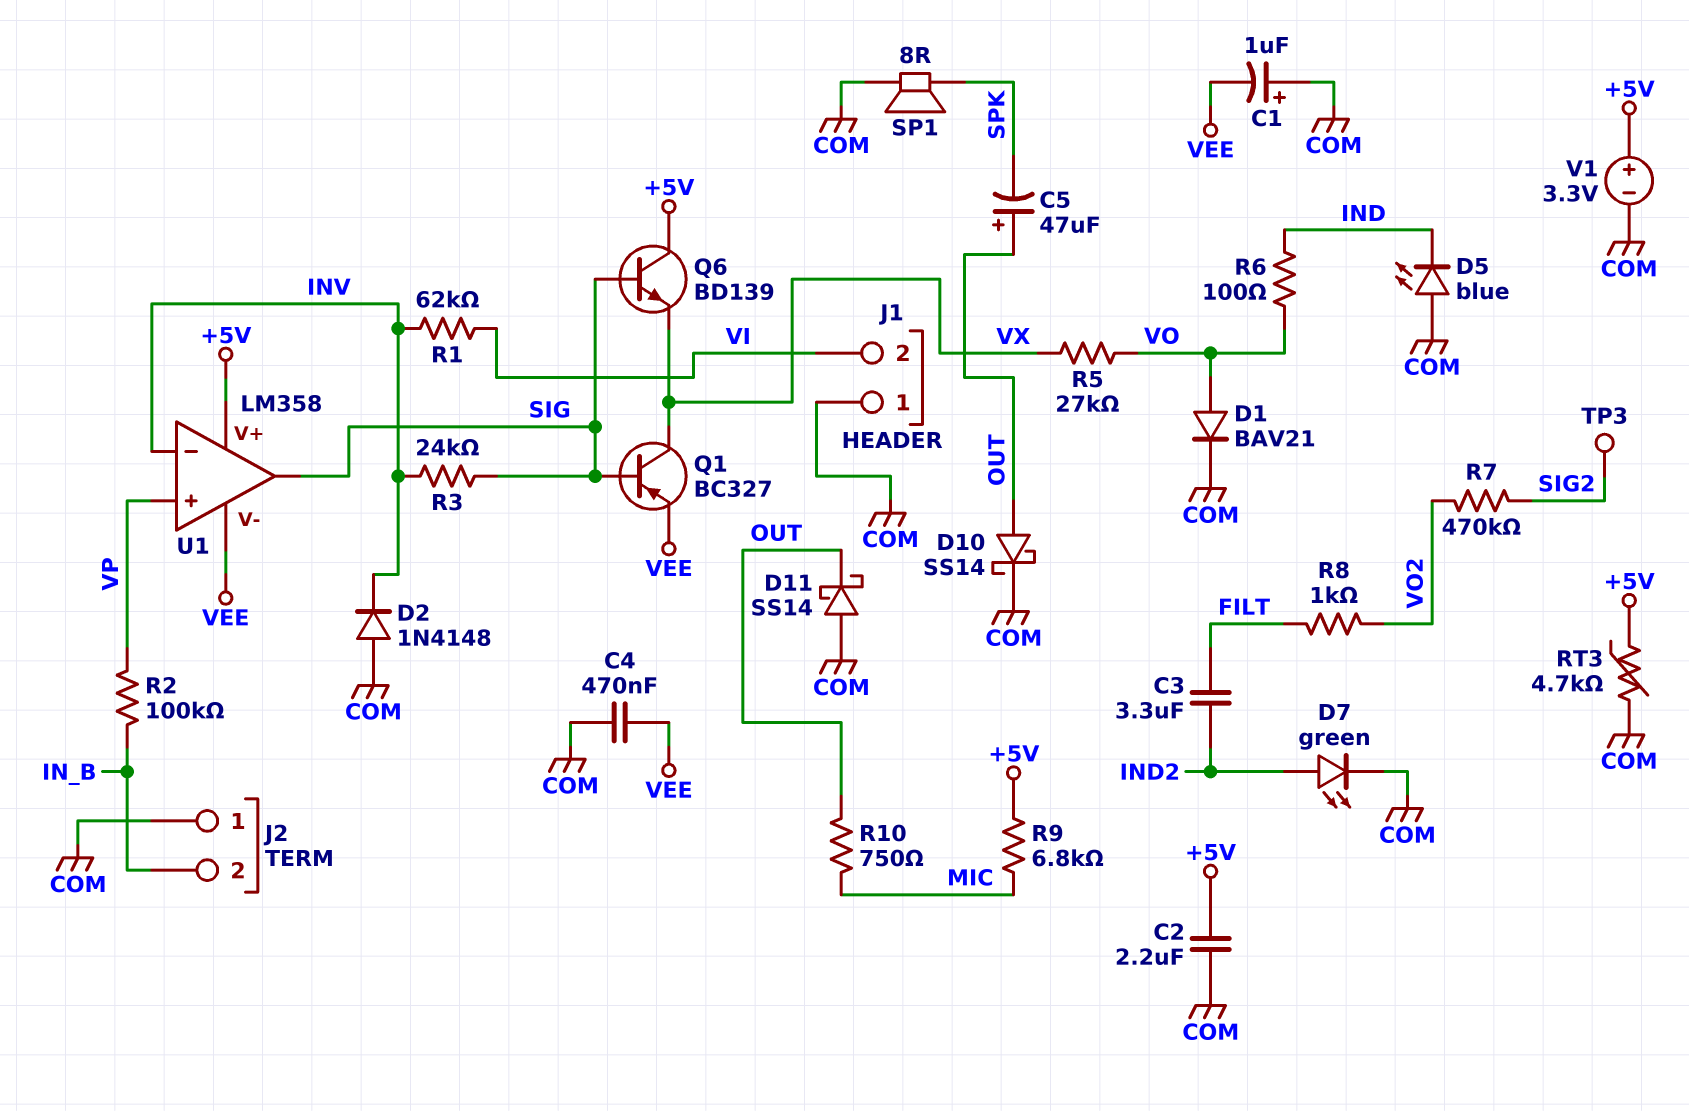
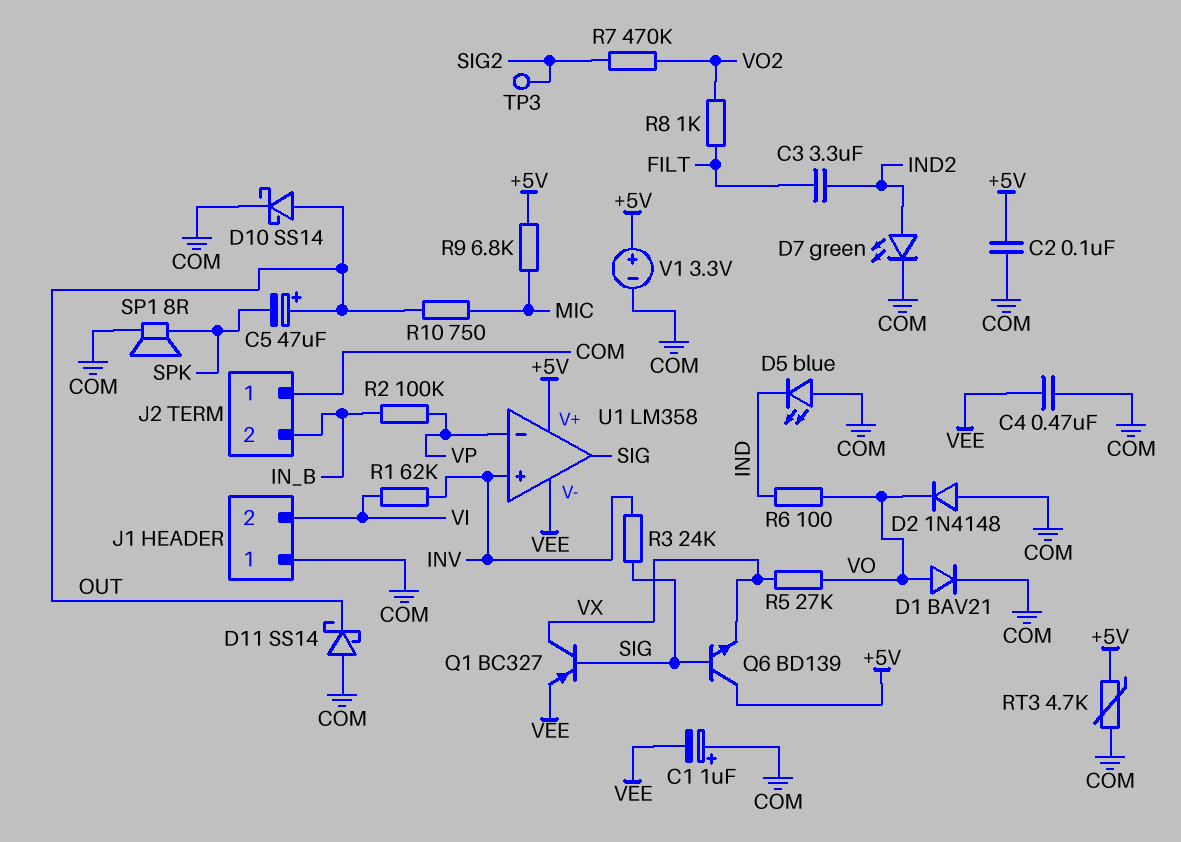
C2: 2.2uF (+5V, COM) -> 100nF (+5V, COM)
D2: diode 1N4148 (A COM, K INV) -> diode 1N4148 (A COM, K VO)
U1 pin in+: VP -> INV
U1 pin in-: INV -> VP

